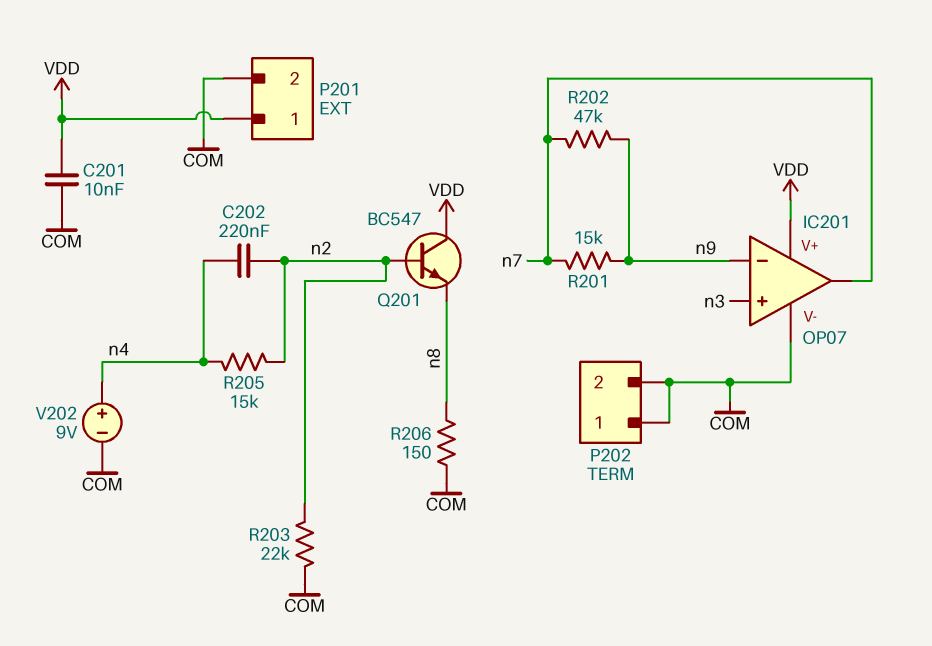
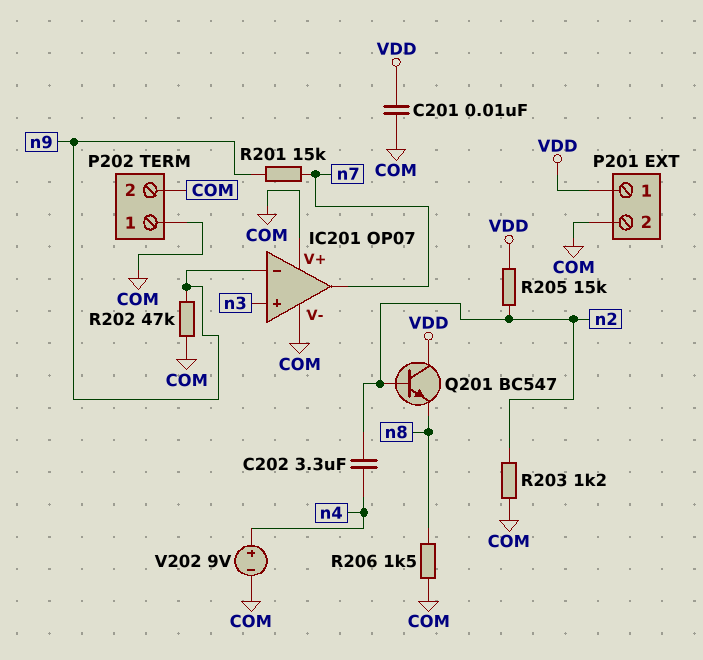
C202: 220nF (n2, n4) -> 3.3uF (n2, n4)
IC201 pin V+: VDD -> COM
R202: 47k (n7, n9) -> 47k (COM, n9)
R203: 22k (COM, n2) -> 1.2k (COM, n2)
R205: 15k (n2, n4) -> 15k (VDD, n2)
R206: 150 (COM, n8) -> 1.5k (COM, n8)

